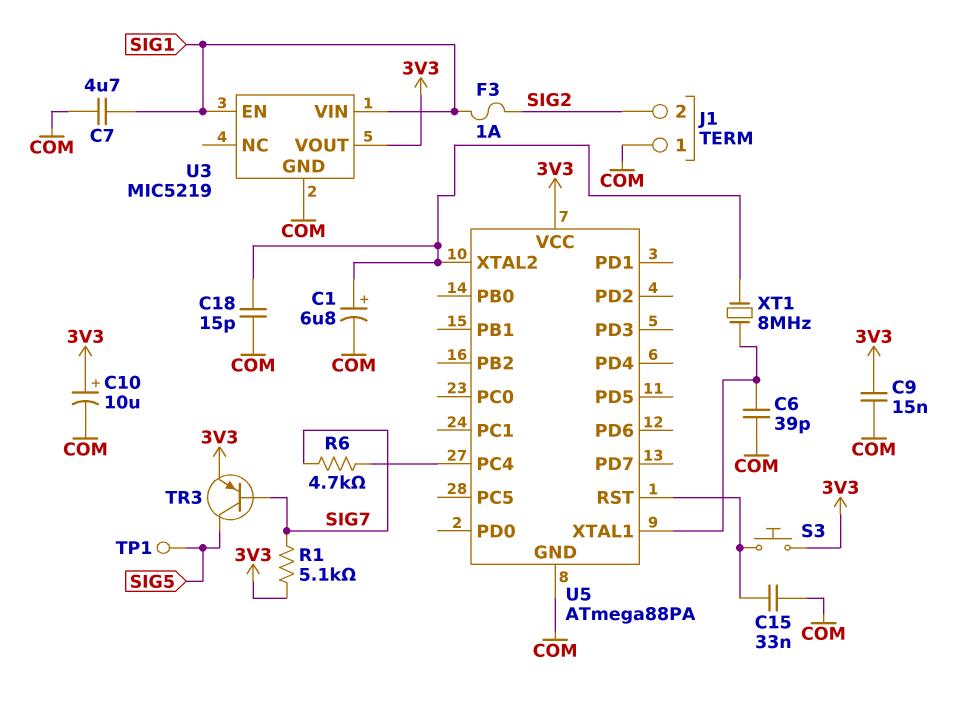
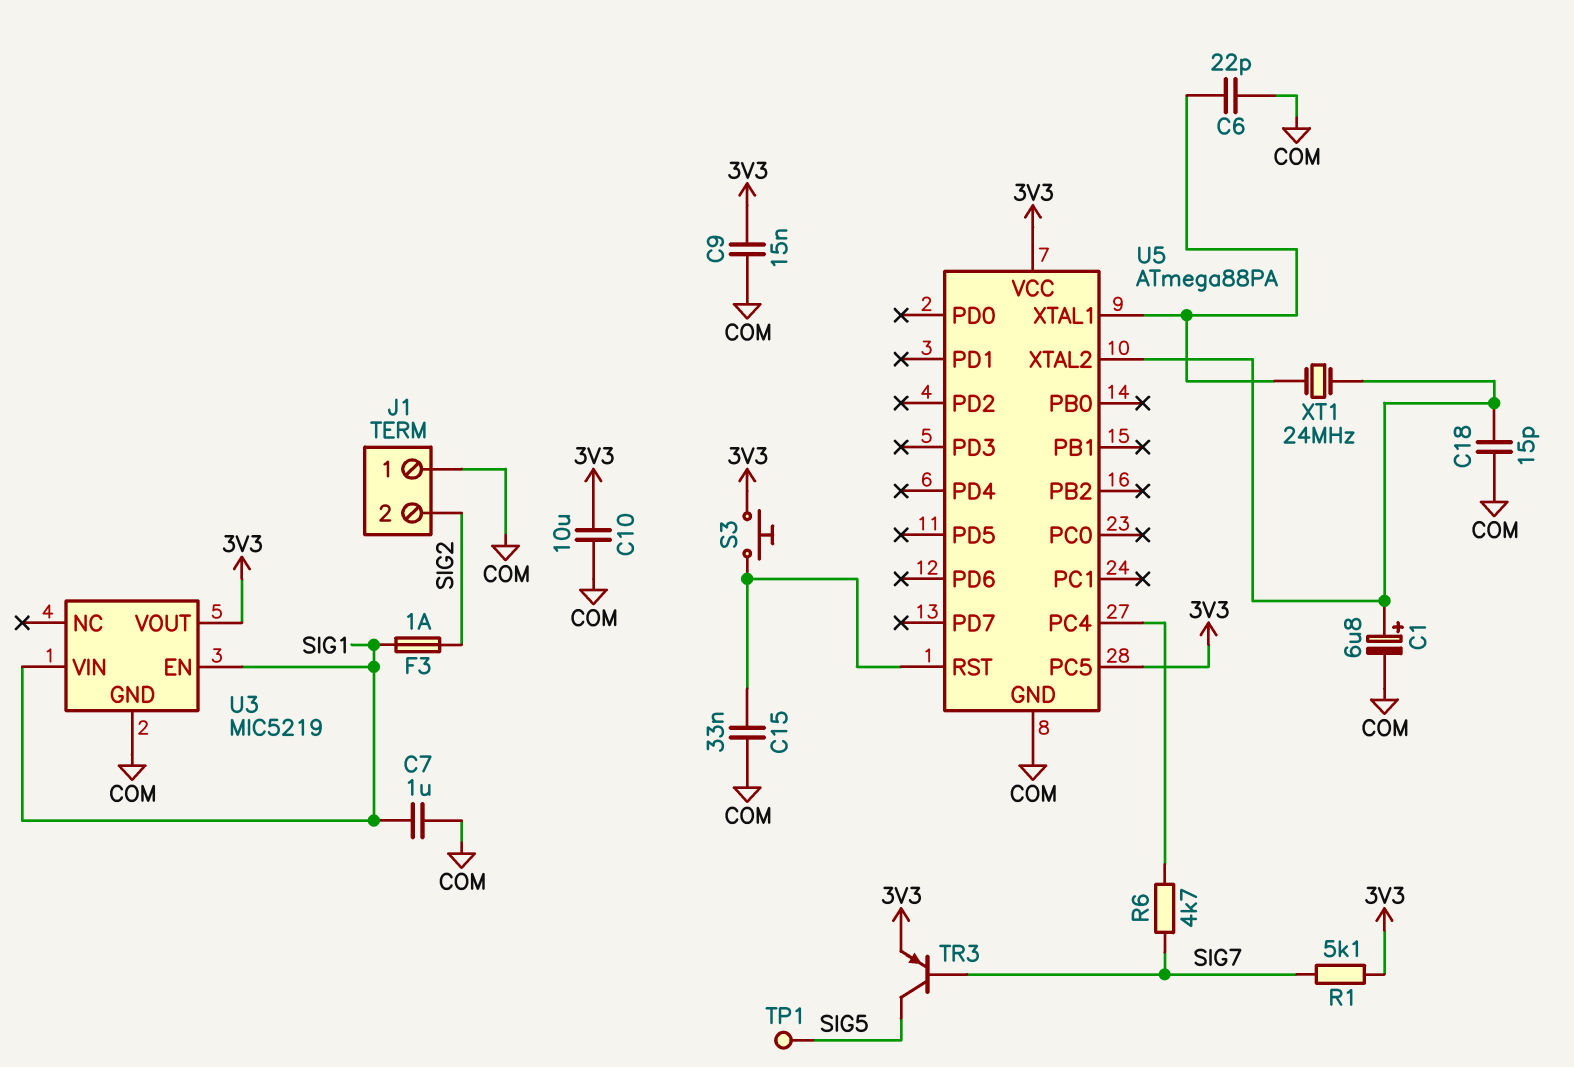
C6: 39pF (COM, U5/XTAL1) -> 22pF (COM, U5/XTAL1)
C7: 4.7uF (COM, SIG1) -> 1uF (COM, SIG1)
C10: 10uF (plus 3V3, minus COM) -> 10uF (3V3, COM)
U5 pin PC5: none -> 3V3
XT1: 8MHz (U5/XTAL1, U5/XTAL2) -> 24MHz (U5/XTAL1, U5/XTAL2)

